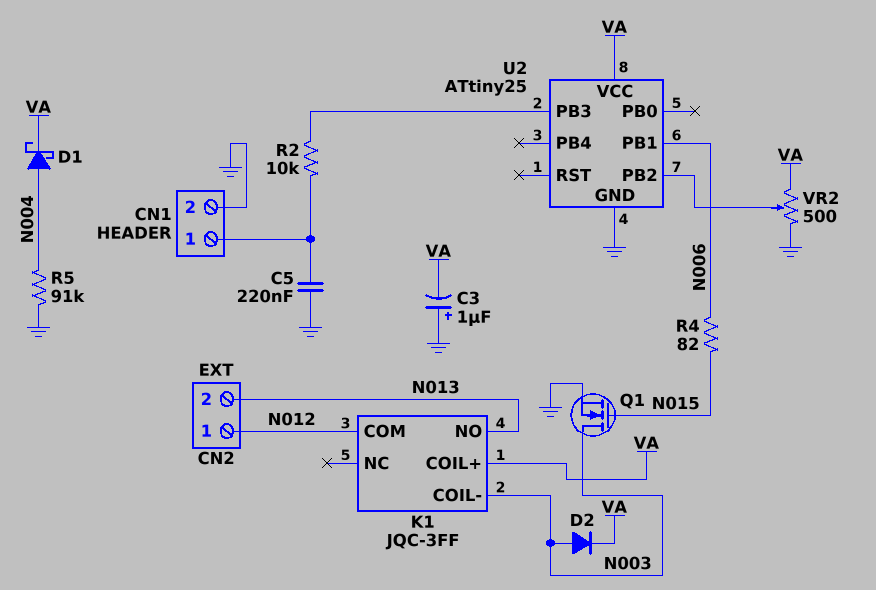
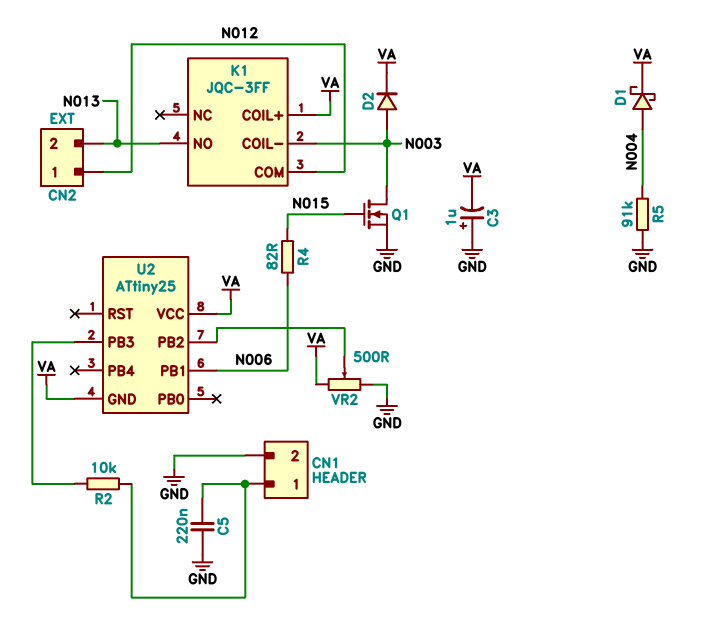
U2 pin GND: GND -> VA

